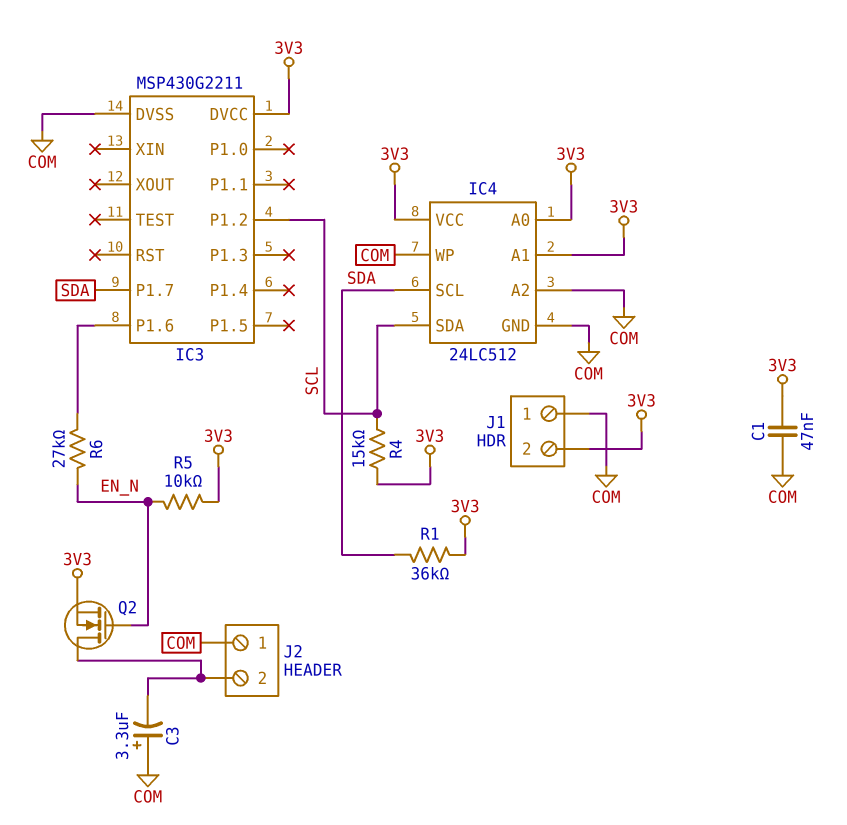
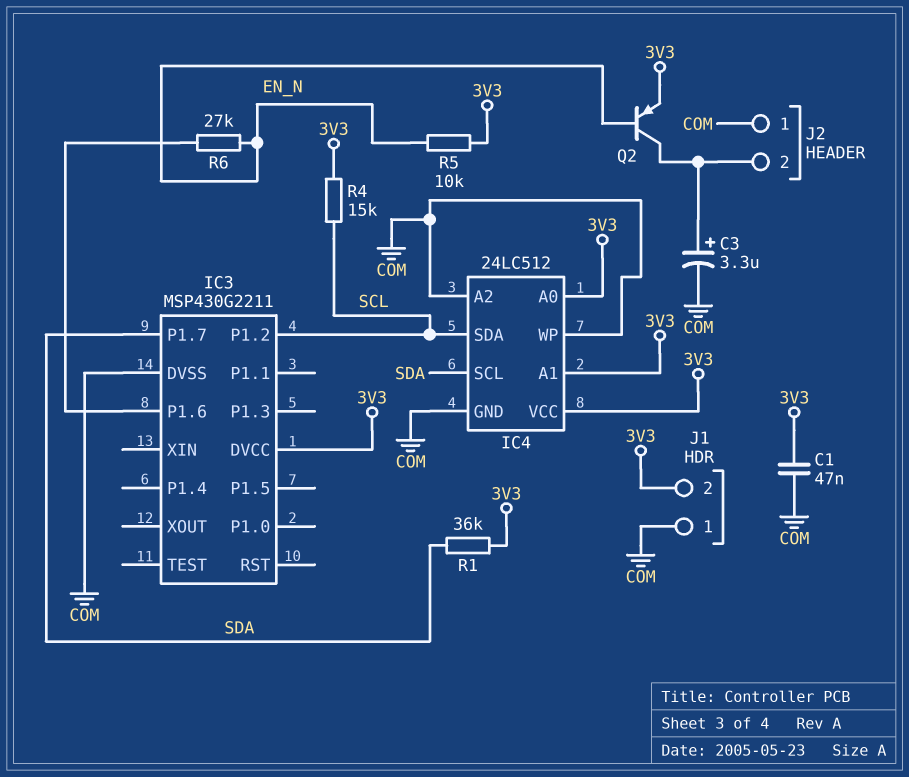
C3: 3.3uF (plus COM, minus J2/2) -> 3.3uF (plus J2/2, minus COM)
Q2: NMOS (G EN_N, D J2/2, S 3V3) -> PNP (B EN_N, C J2/2, E 3V3)

